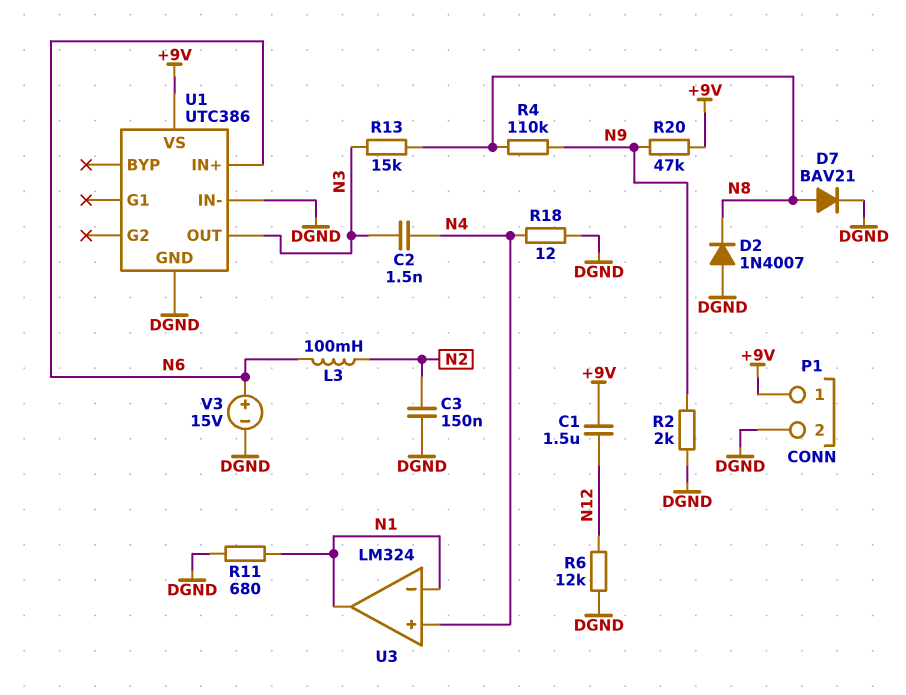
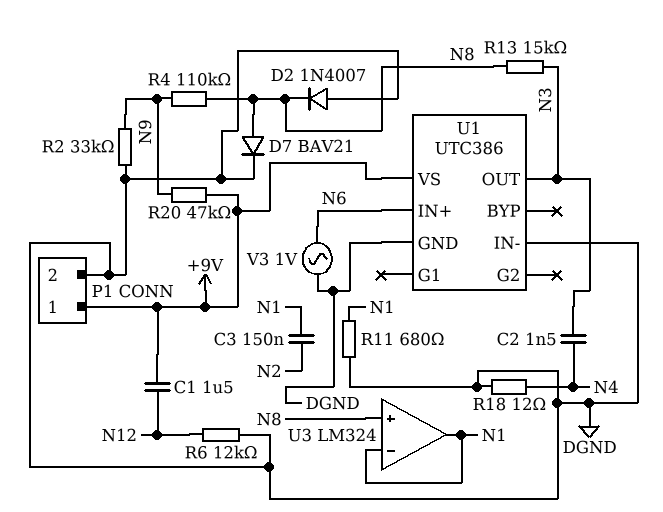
C3: 150nF (DGND, N2) -> 150nF (N1, N2)
L3: 100mH (N2, N6) -> none
R2: 2k (DGND, N9) -> 33k (DGND, N9)
U3 pin in+: N4 -> N8
V3: 15V (plus N6, minus DGND) -> AC 1V (DGND, N6)

